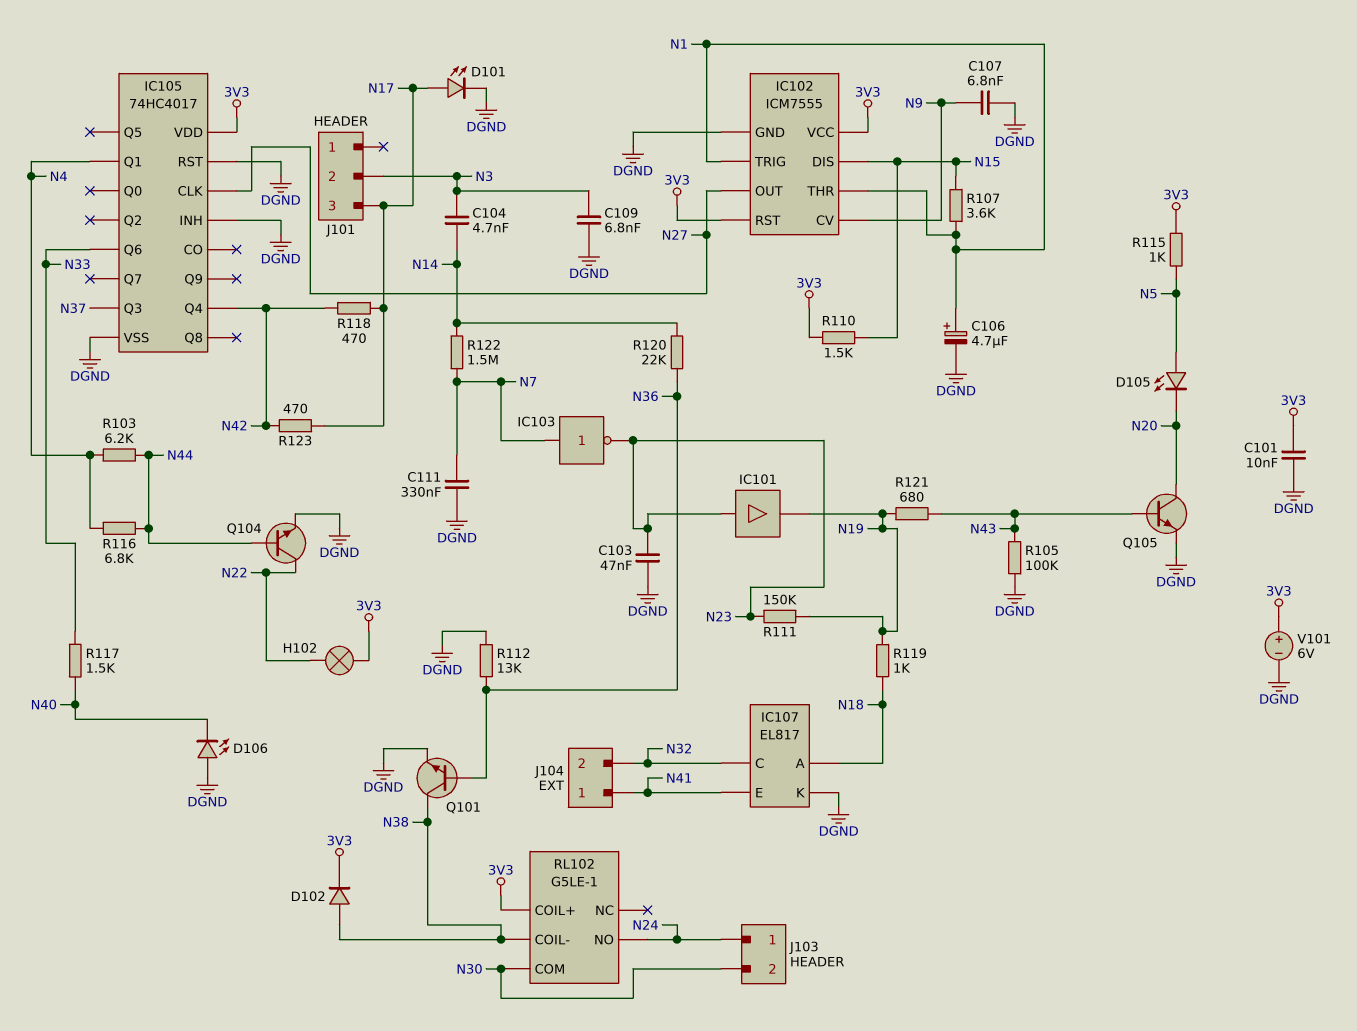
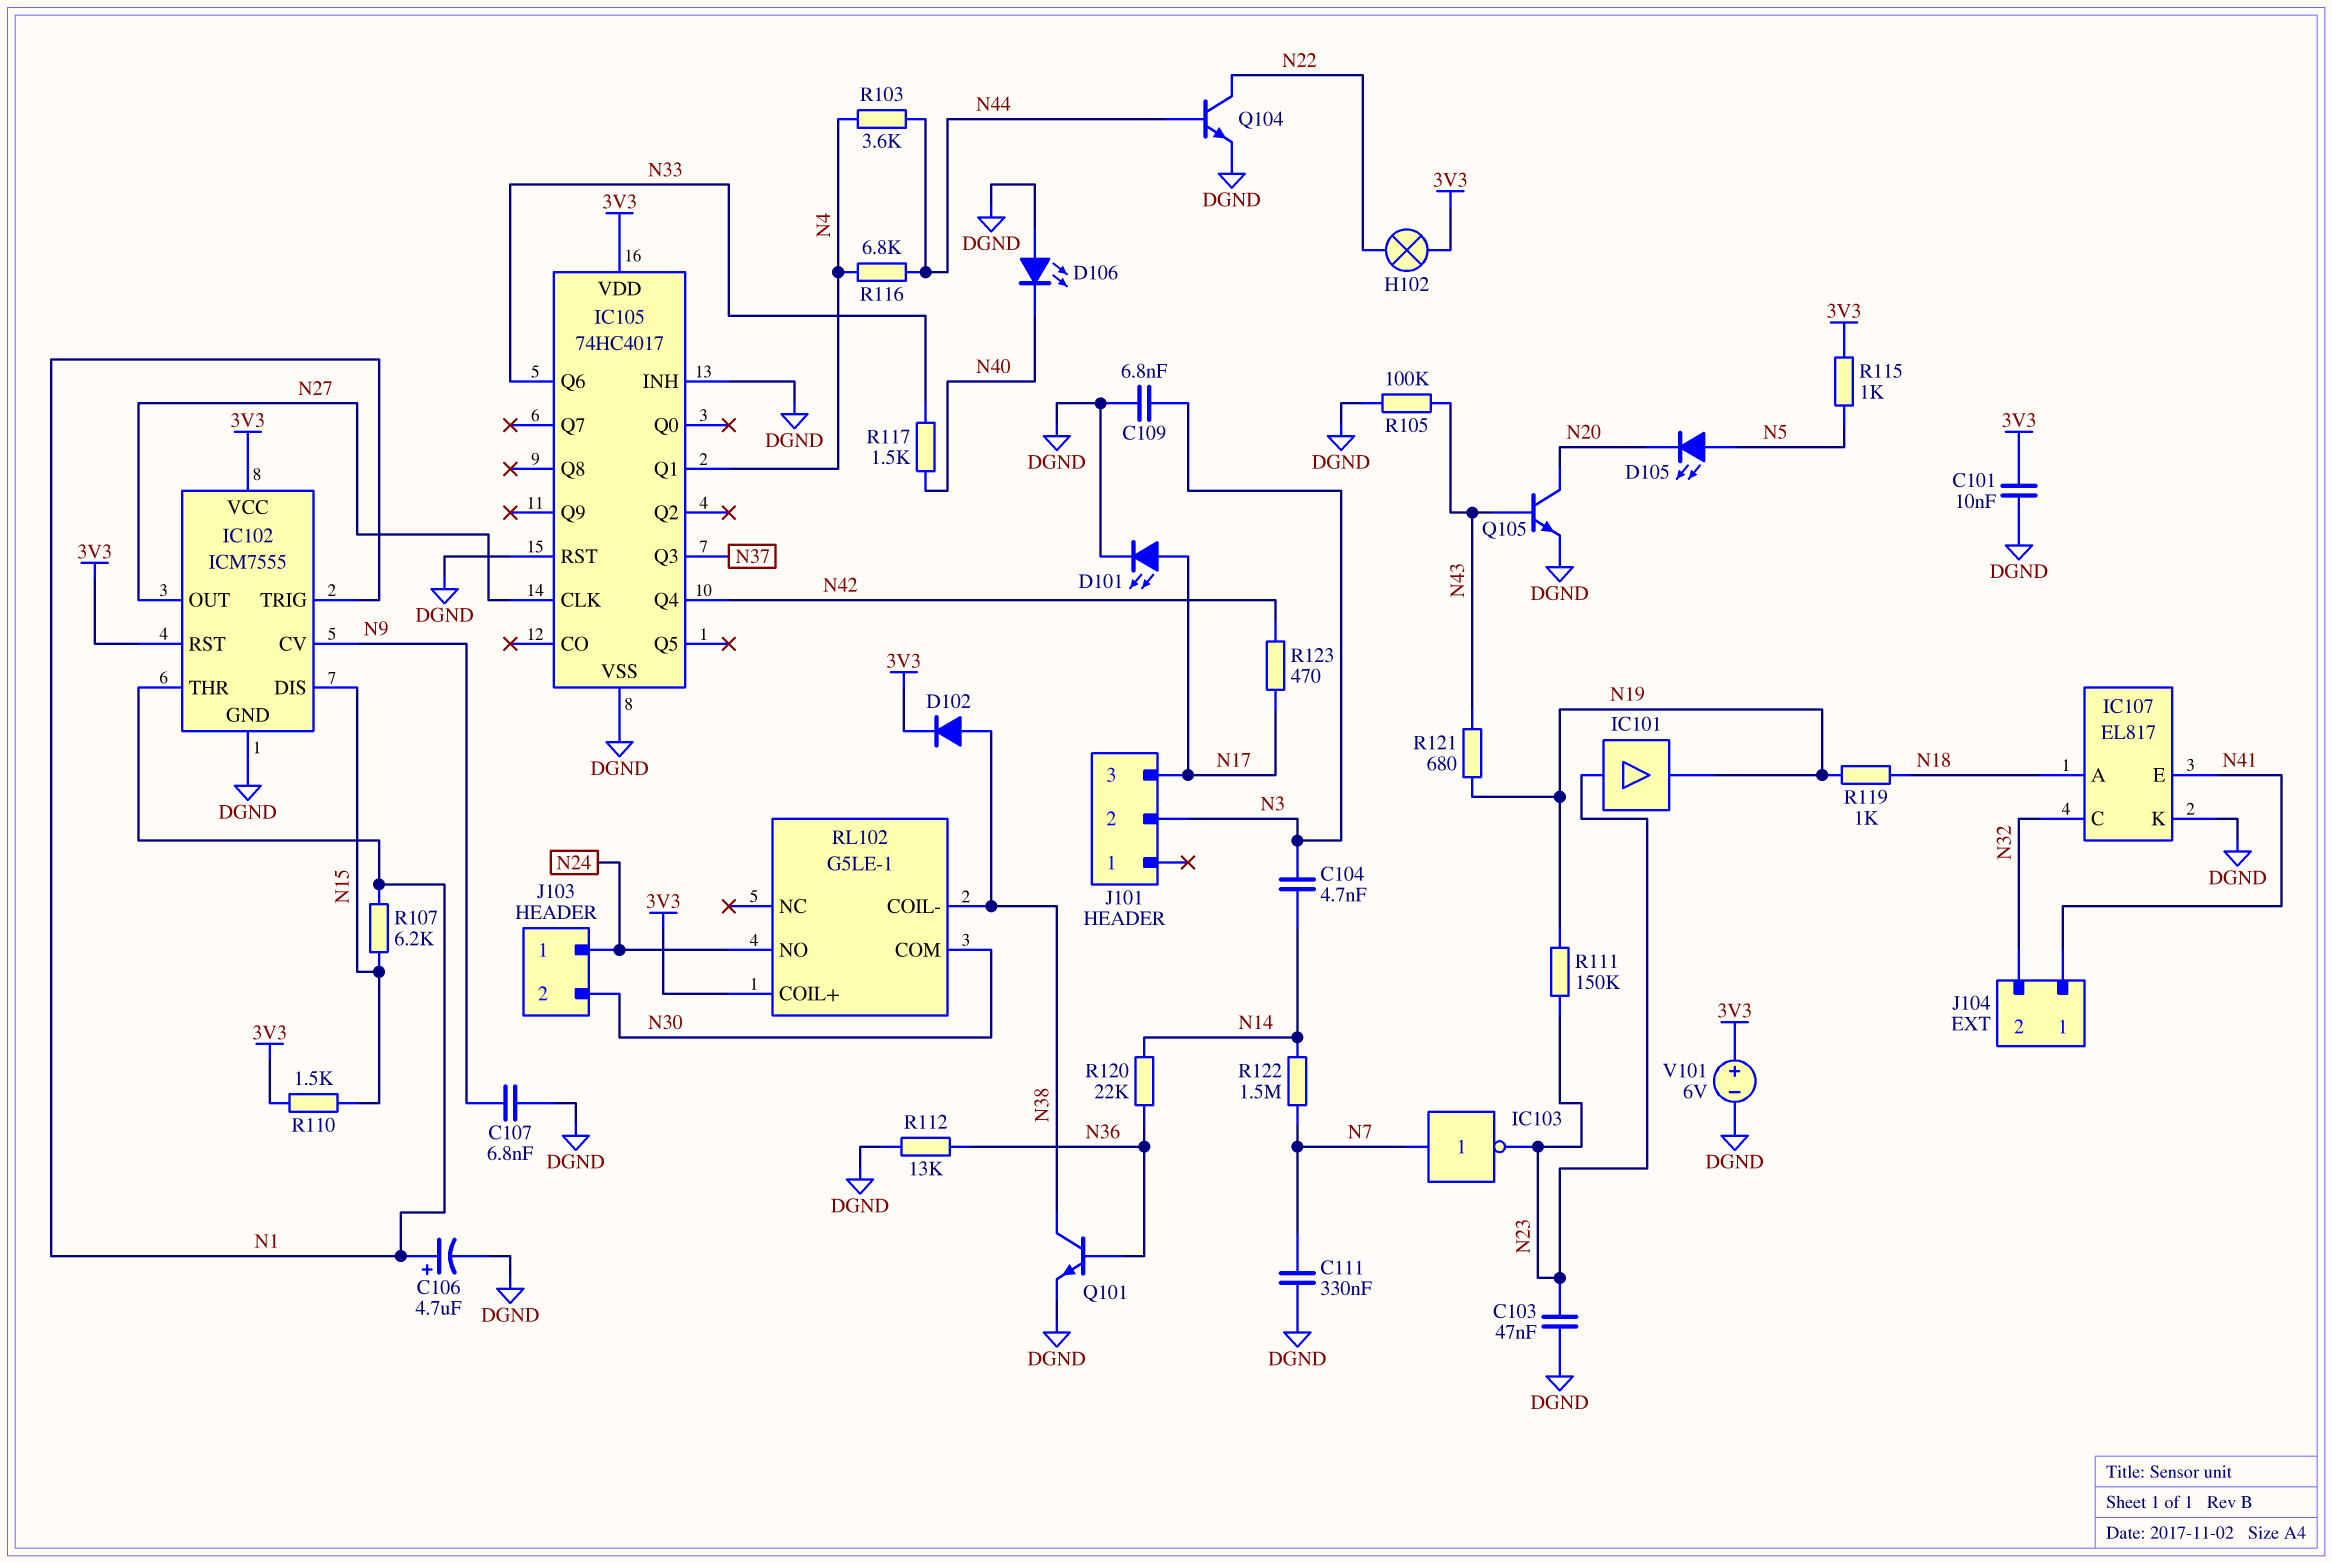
R103: 6.2k (N4, N44) -> 3.6k (N4, N44)
R107: 3.6k (N1, N15) -> 6.2k (N1, N15)
R118: 470 (N17, N42) -> none

